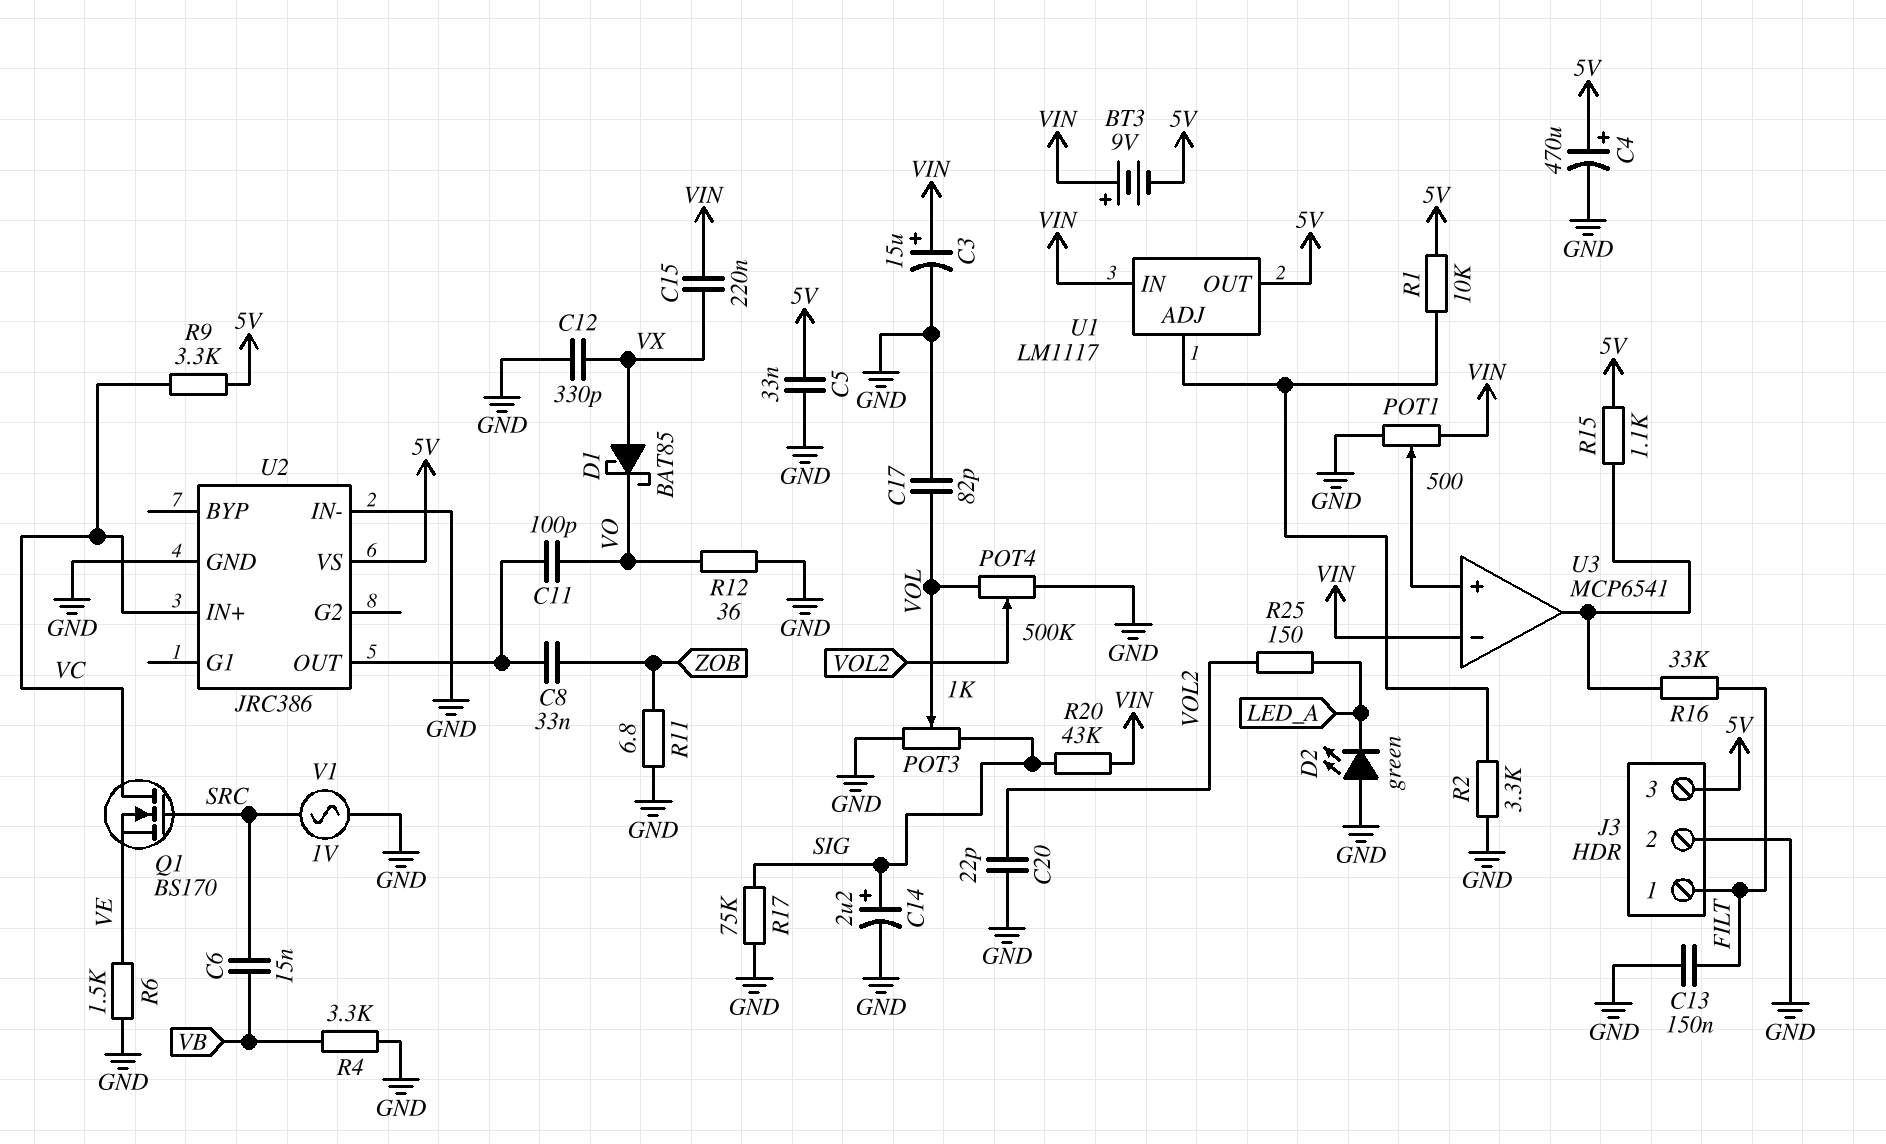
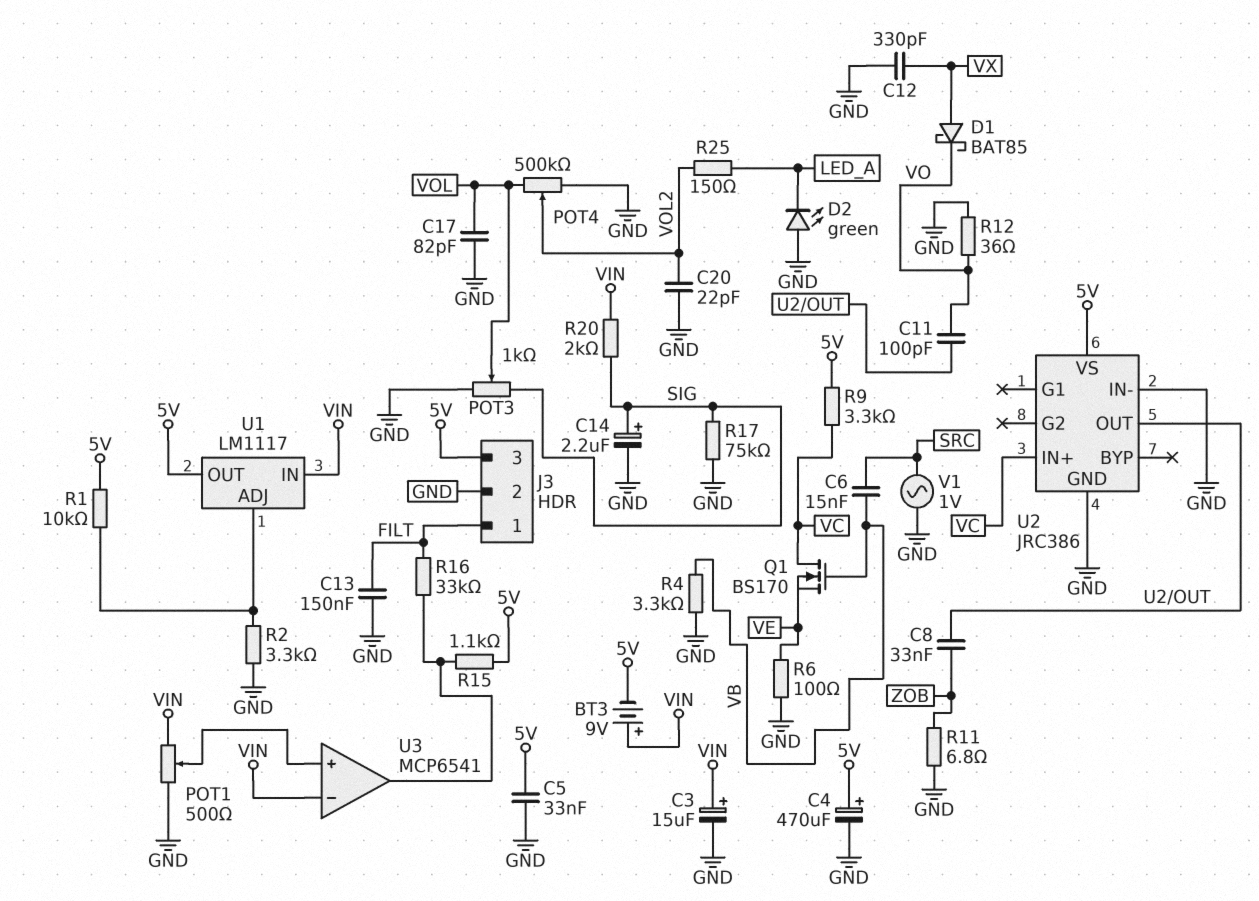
C15: 220nF (VIN, VX) -> none
Q1: NMOS BS170 (G SRC, D VC, S VE) -> NMOS BS170 (G VB, D VC, S VE)
R6: 1.5k (GND, VE) -> 100 (GND, VE)
R20: 43k (SIG, VIN) -> 2k (SIG, VIN)

